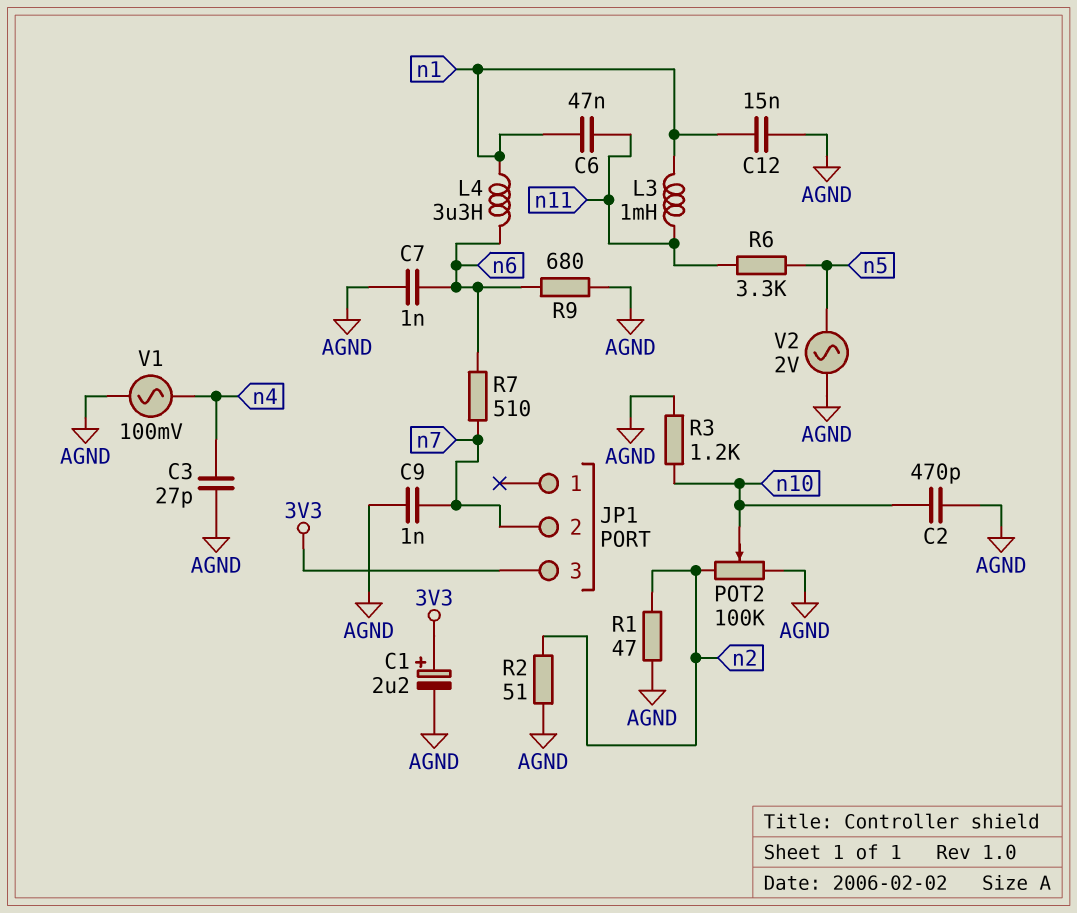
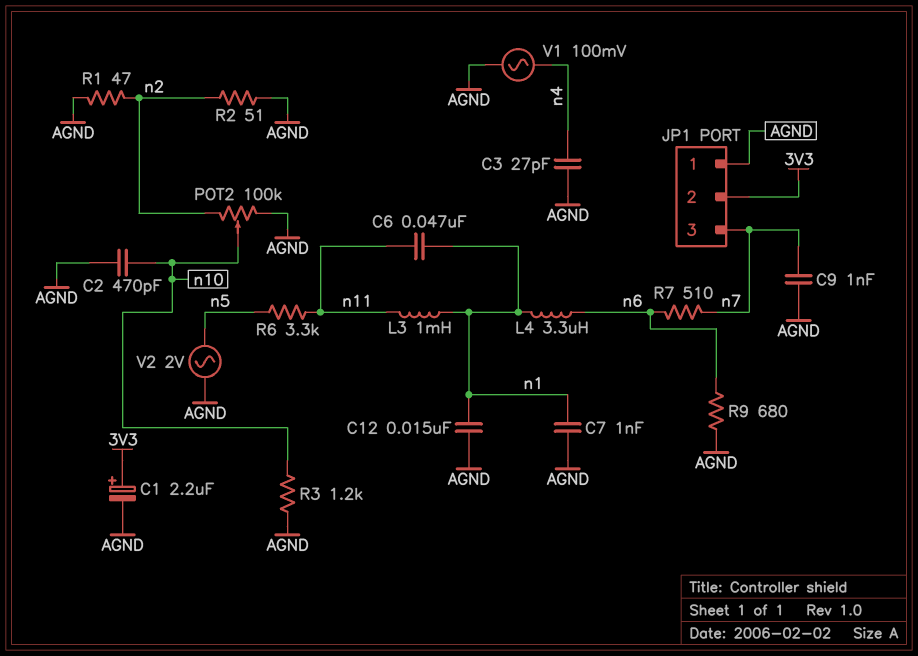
C7: 1nF (AGND, n6) -> 1nF (AGND, n1)
JP1 pin 1: none -> AGND
JP1 pin 2: n7 -> 3V3
JP1 pin 3: 3V3 -> n7

